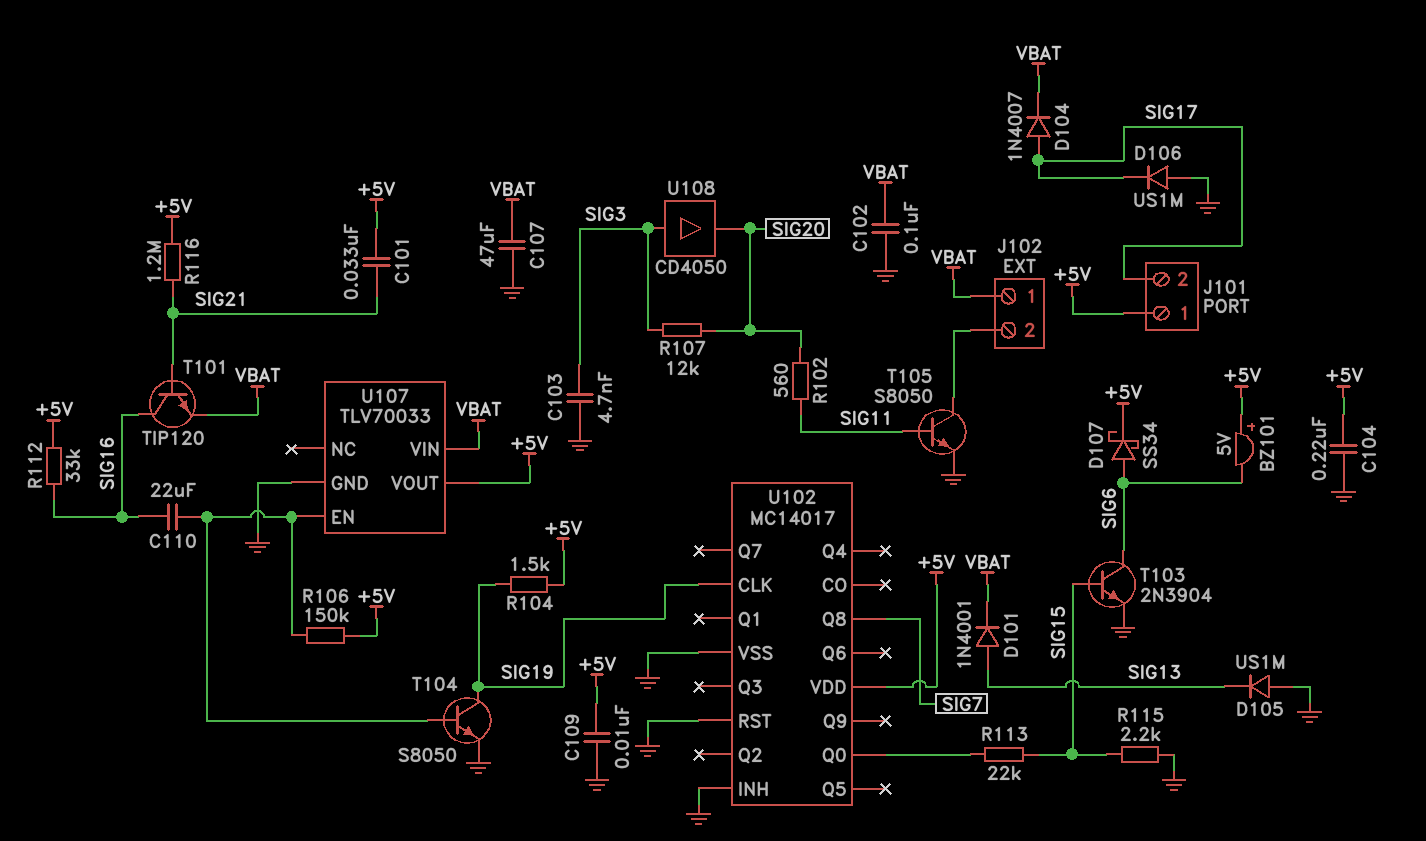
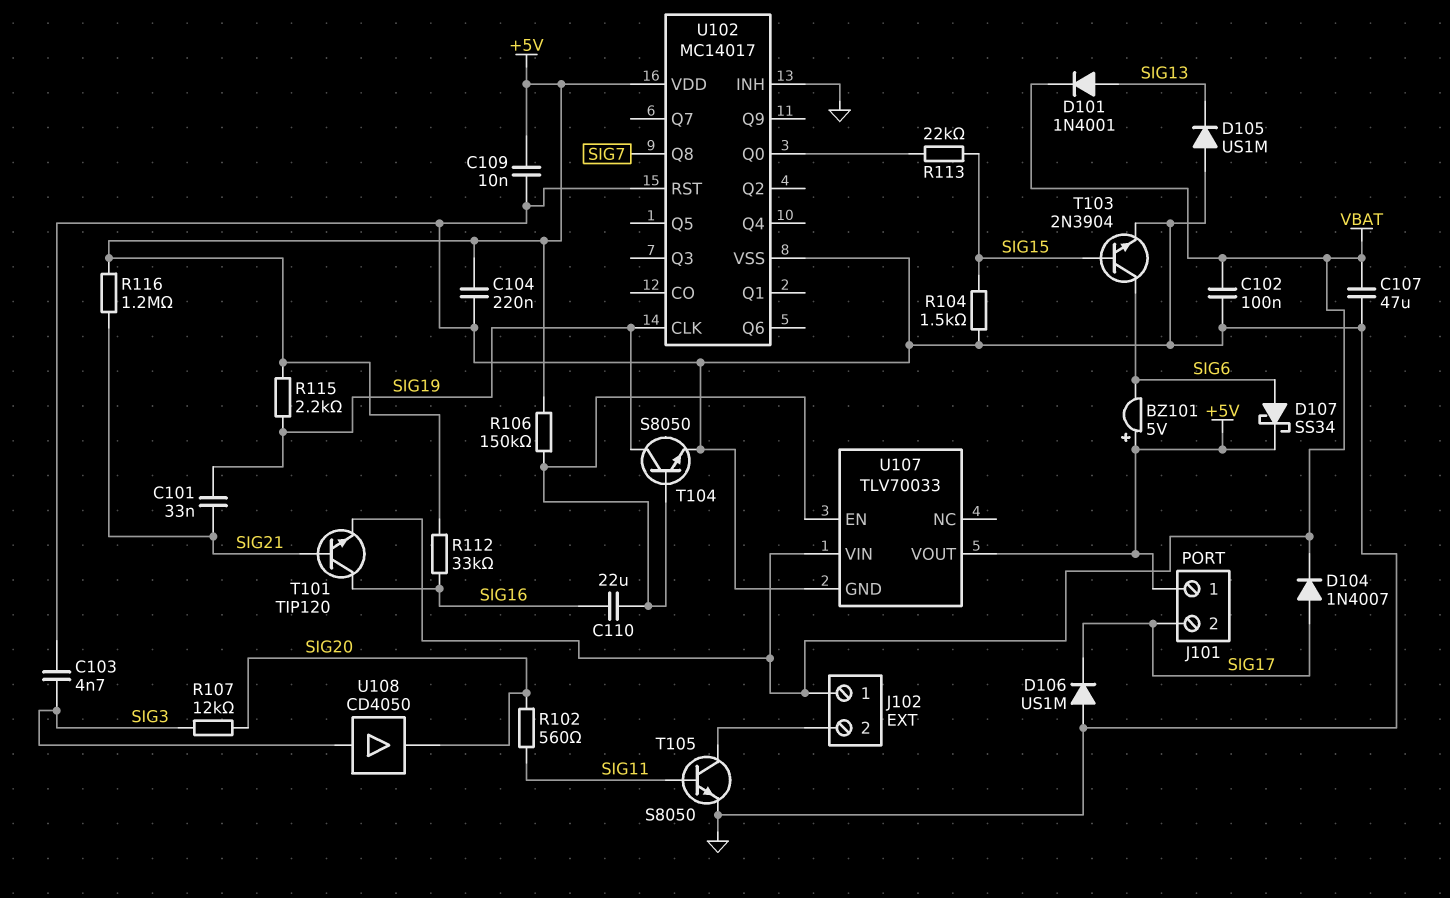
C101: 33nF (+5V, SIG21) -> 33nF (SIG19, SIG21)
R104: 1.5k (+5V, SIG19) -> 1.5k (GND, SIG15)
R115: 2.2k (GND, SIG15) -> 2.2k (+5V, SIG19)

